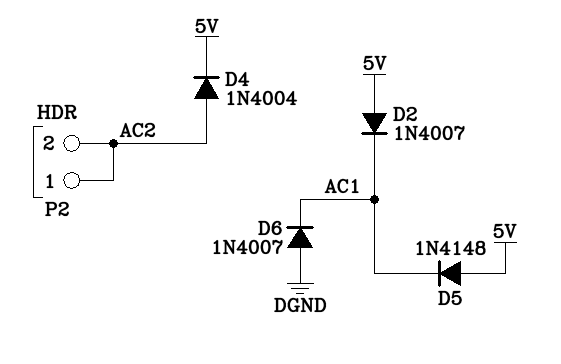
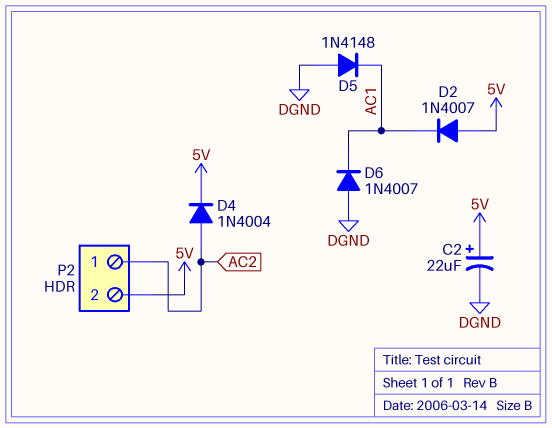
C2: none -> 22uF (plus 5V, minus DGND)
D5: diode 1N4148 (A 5V, K AC1) -> diode 1N4148 (A DGND, K AC1)
P2 pin 2: AC2 -> 5V

